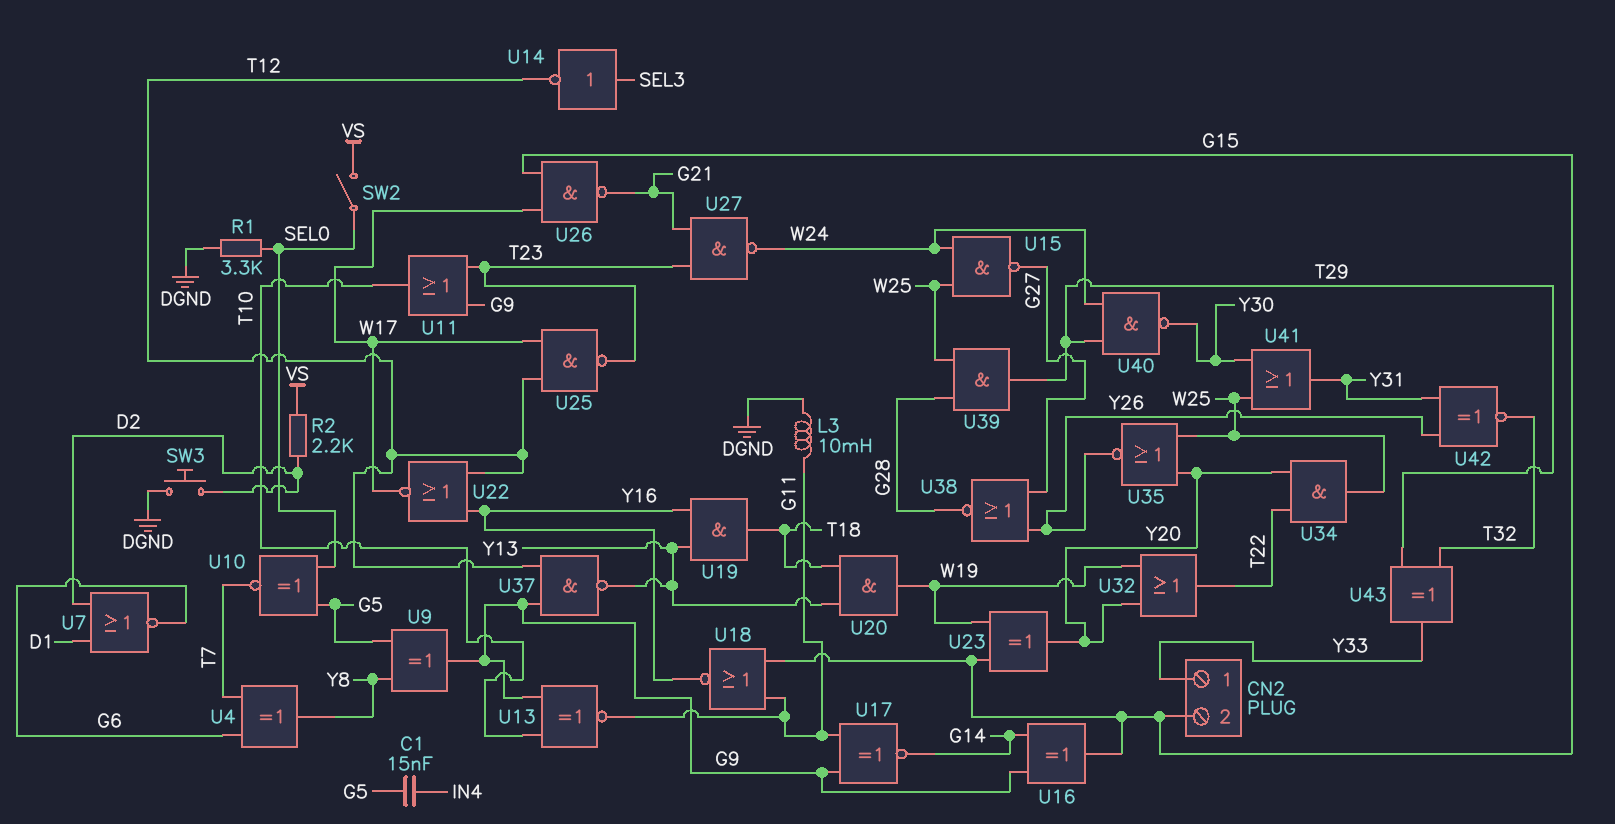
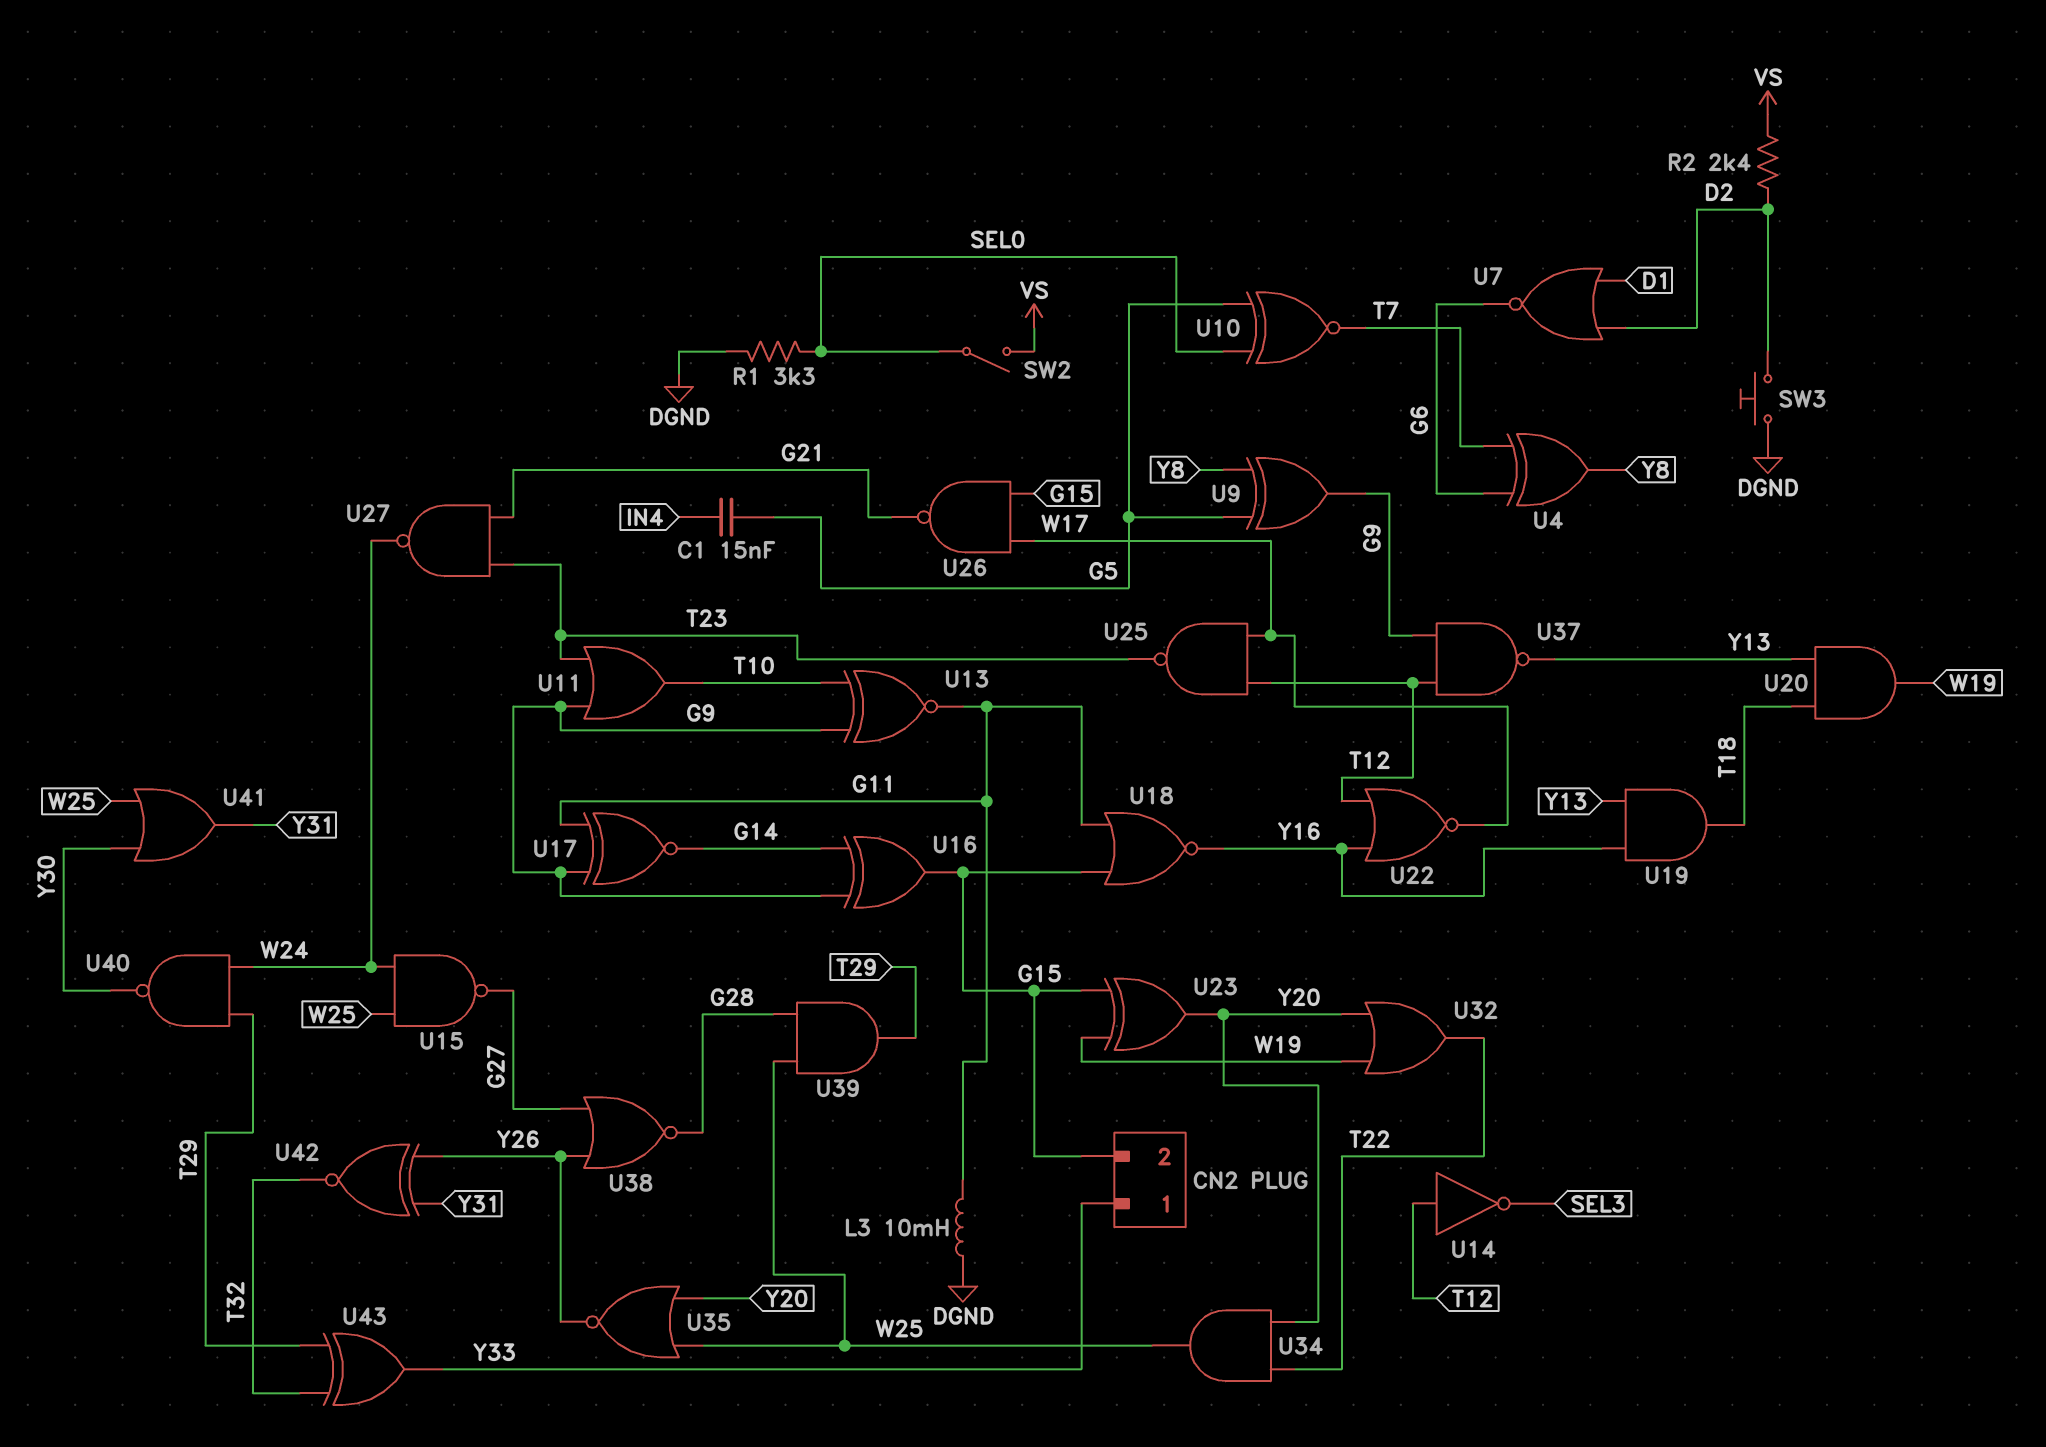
R2: 2.2k (D2, VS) -> 2.4k (D2, VS)
U14: NOT (in SEL3, out T12) -> NOT (in T12, out SEL3)

